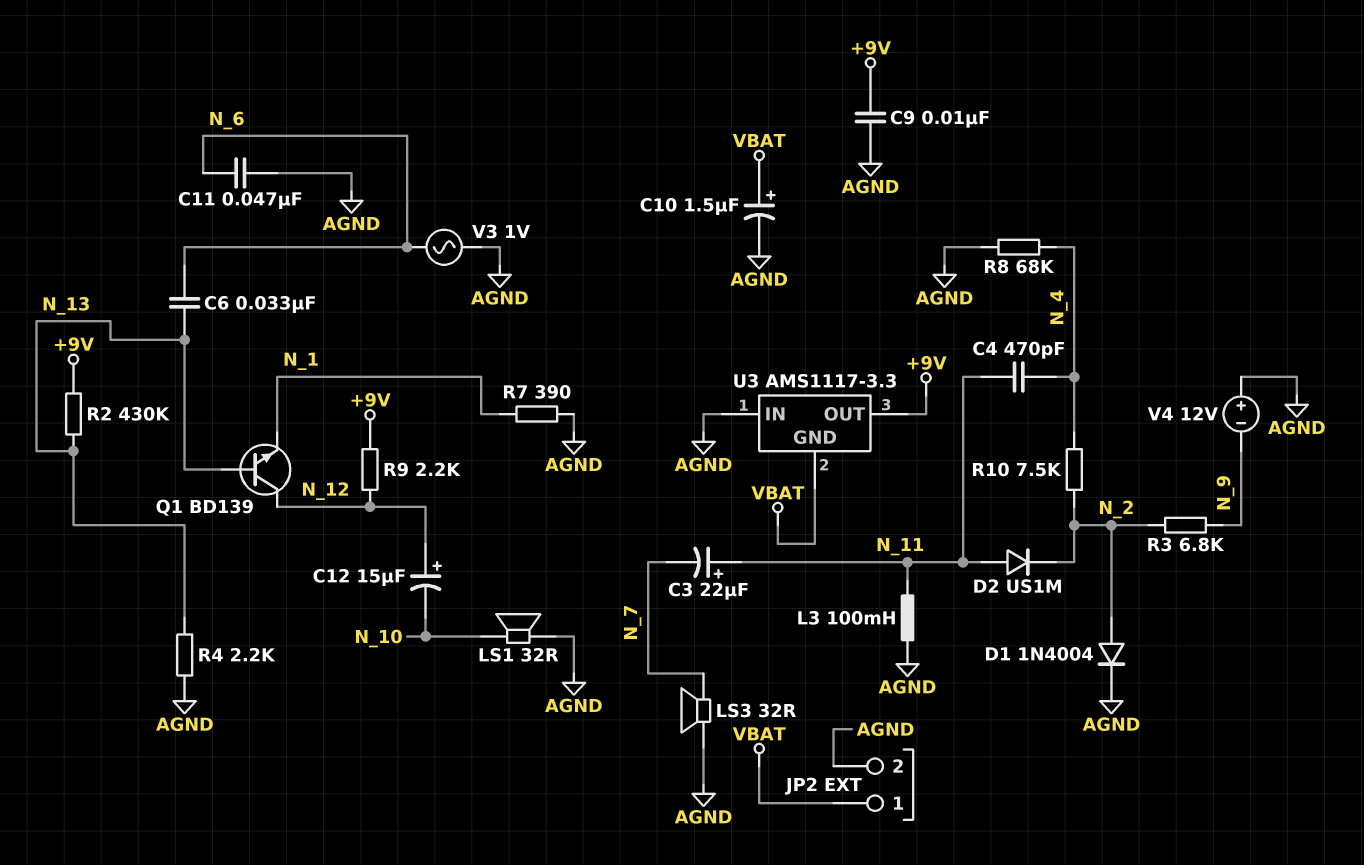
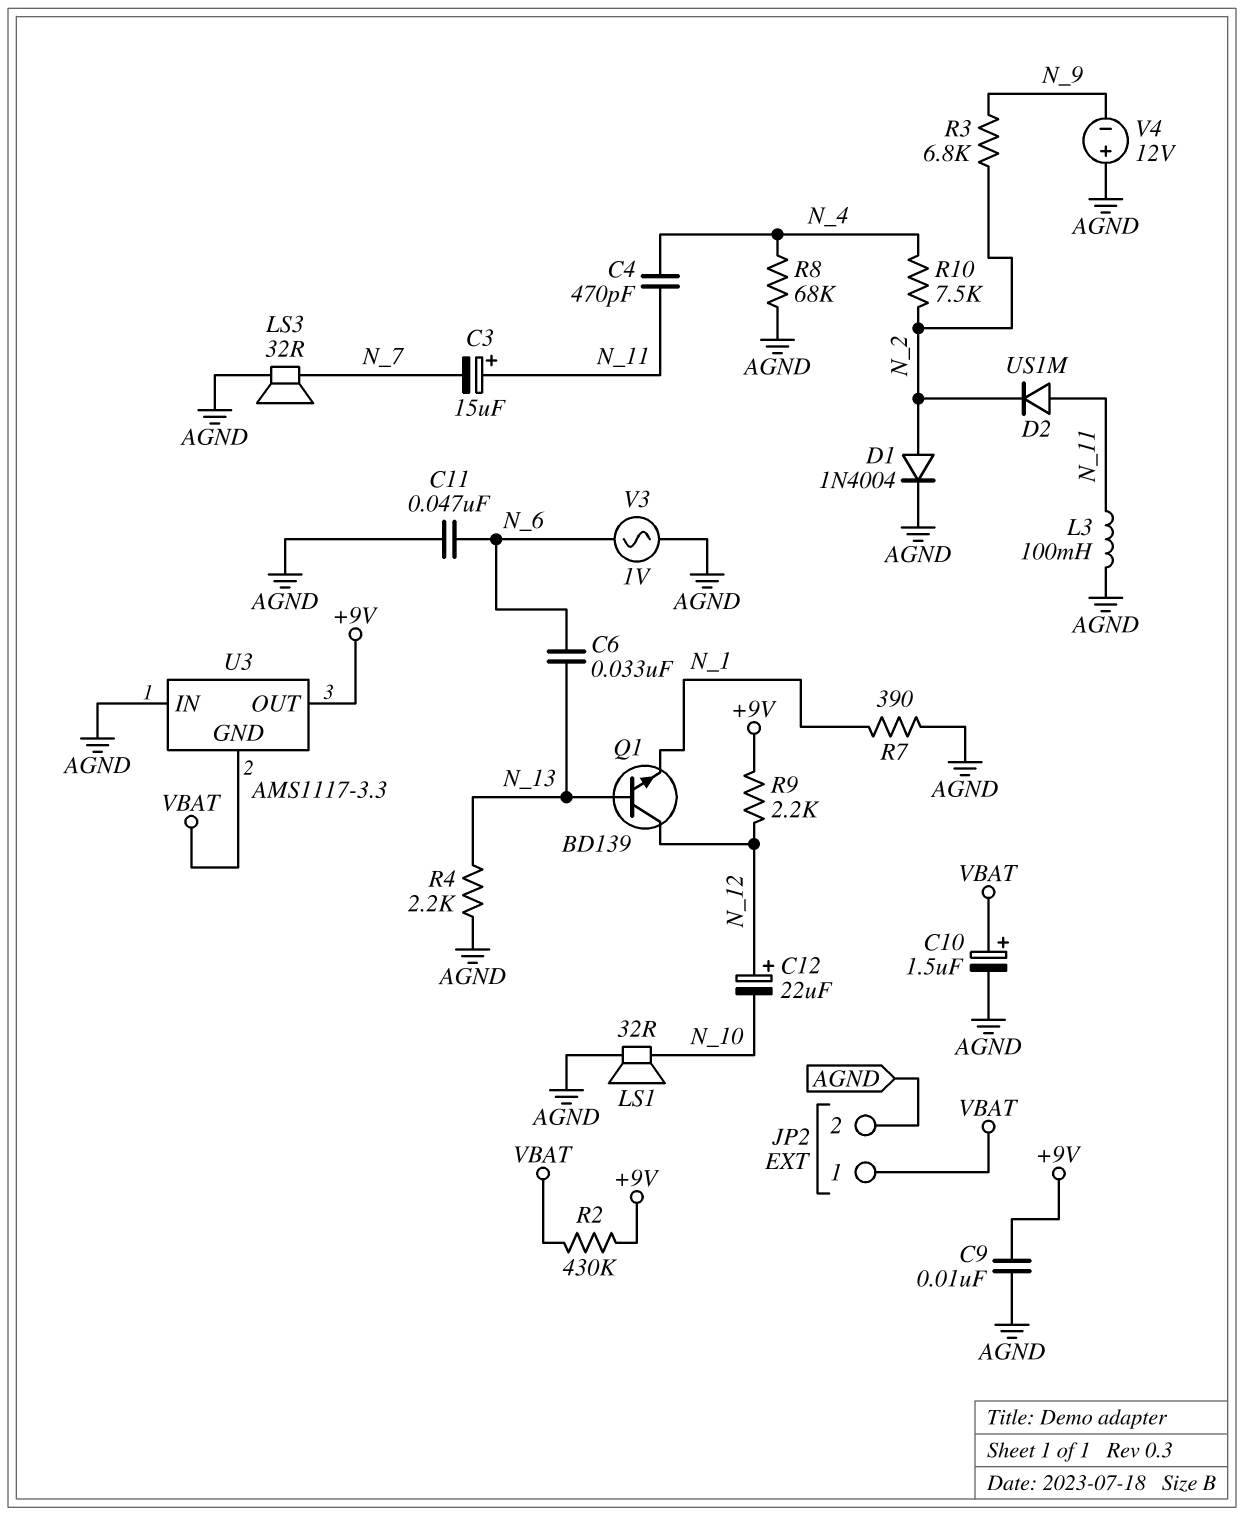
C3: 22uF (plus N_11, minus N_7) -> 15uF (plus N_11, minus N_7)
C12: 15uF (plus N_12, minus N_10) -> 22uF (plus N_12, minus N_10)
R2: 430k (+9V, N_13) -> 430k (+9V, VBAT)

